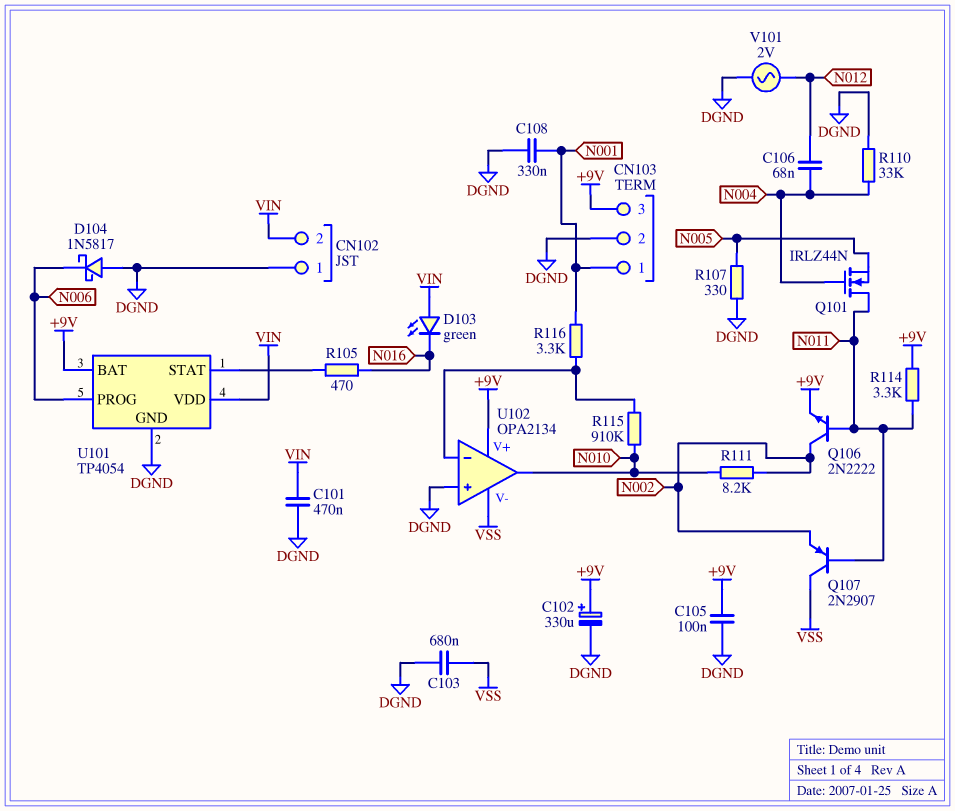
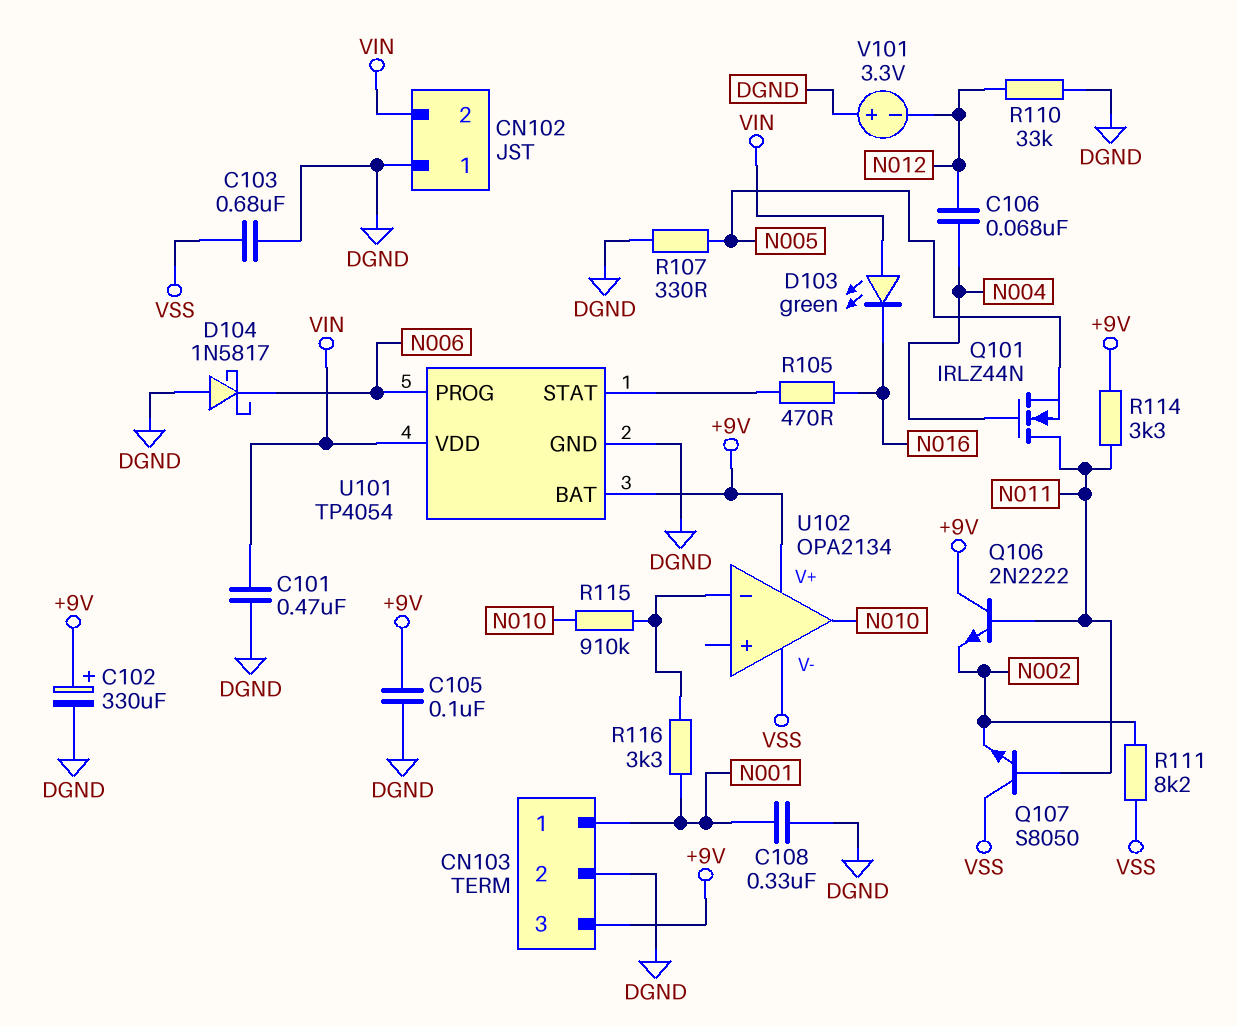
Q106: NPN 2N2222 (B N011, C N002, E +9V) -> NPN 2N2222 (B N011, C +9V, E N002)
Q107: PNP 2N2907 (B N011, C VSS, E N002) -> NPN S8050 (B N011, C VSS, E N002)
R110: 33k (DGND, N004) -> 33k (DGND, N012)
R111: 8.2k (N002, N010) -> 8.2k (N002, VSS)
U102 pin in+: DGND -> none
V101: AC 2V (DGND, N012) -> 3.3V (plus DGND, minus N012)

